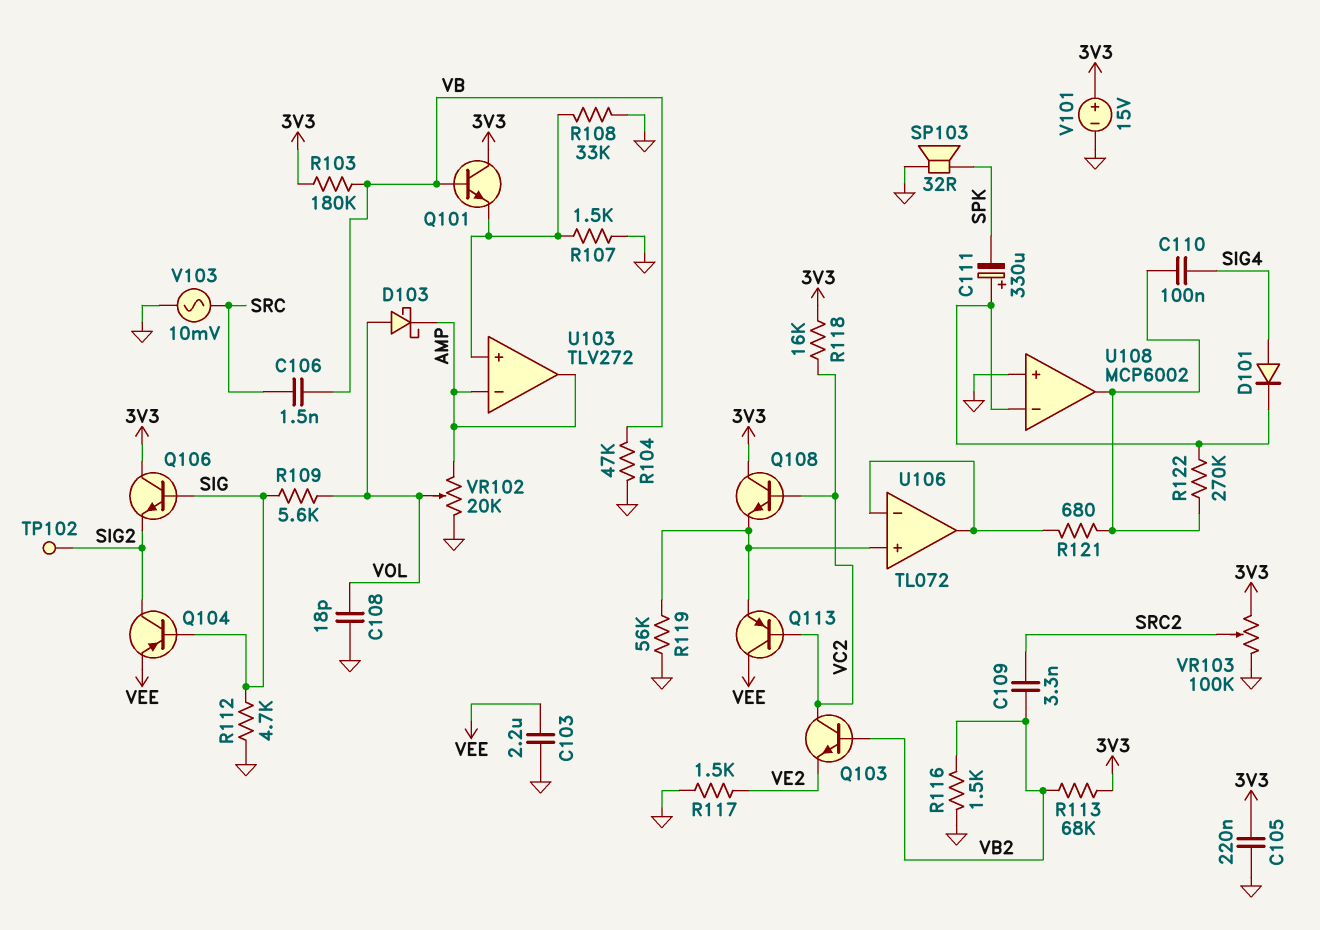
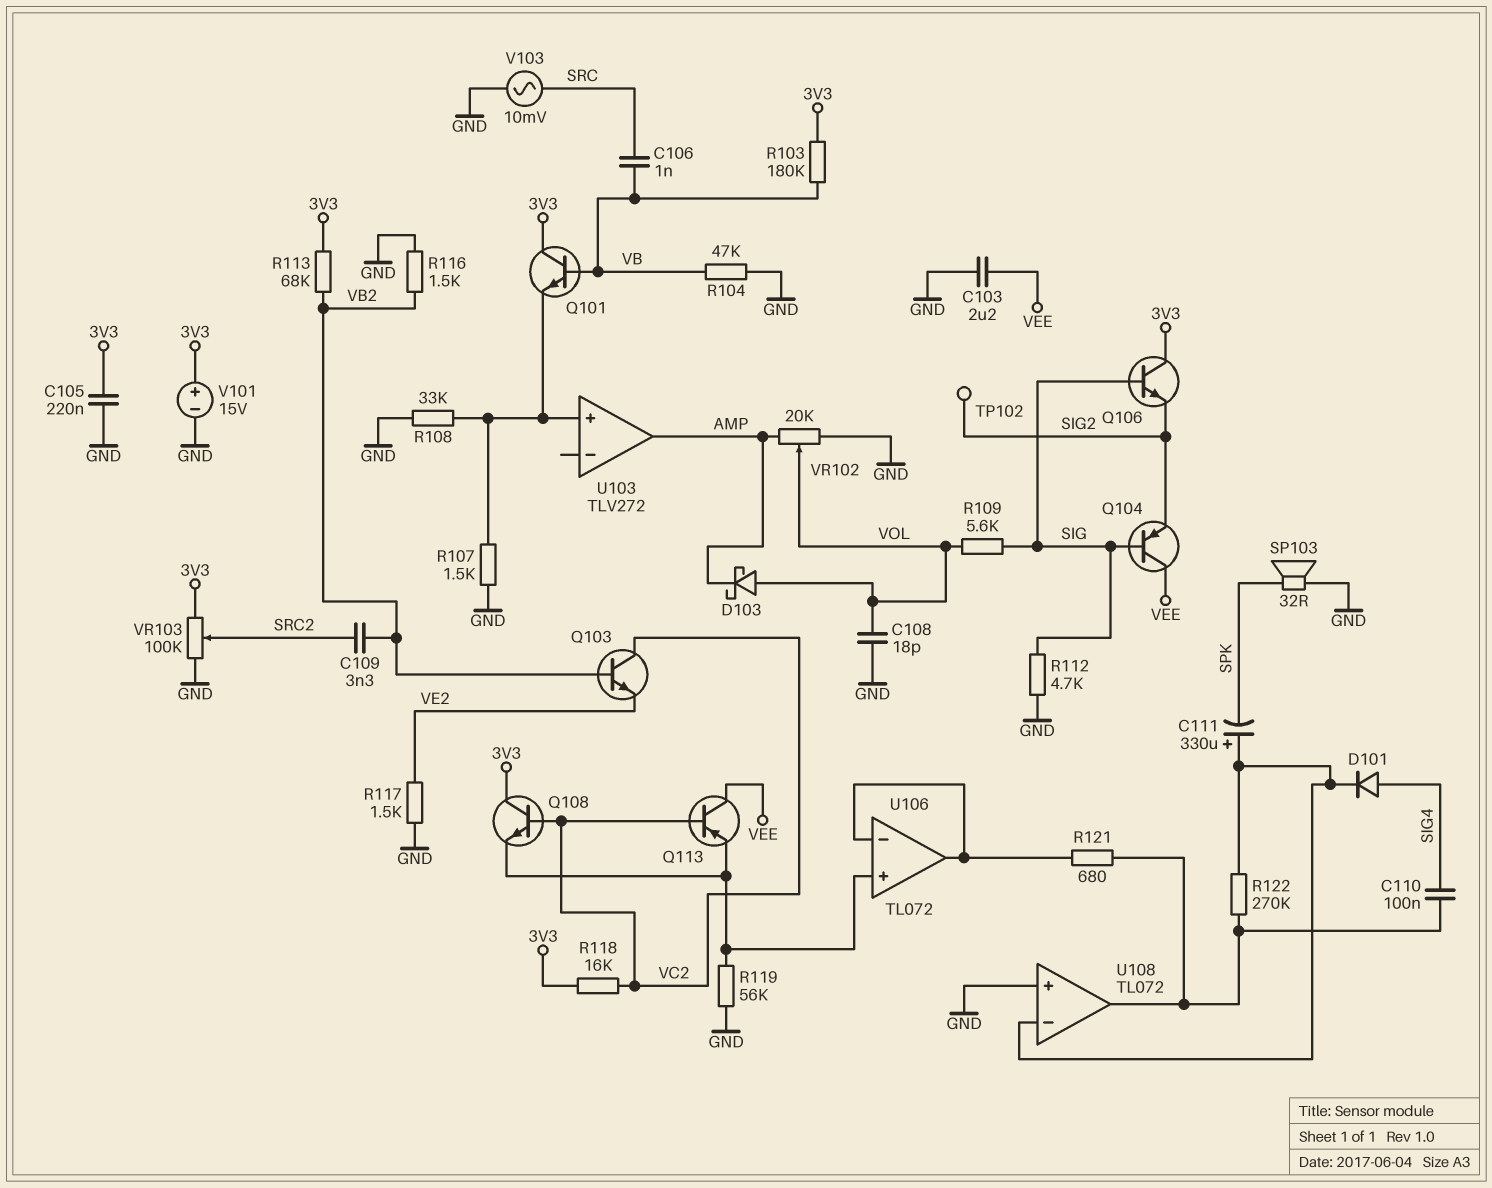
C106: 1.5nF (SRC, VB) -> 1nF (SRC, VB)
Q104: PNP (B SIG, C SIG2, E VEE) -> PNP (B SIG, C VEE, E SIG2)
U103 pin in-: AMP -> none
U108: MCP6002 -> TL072

